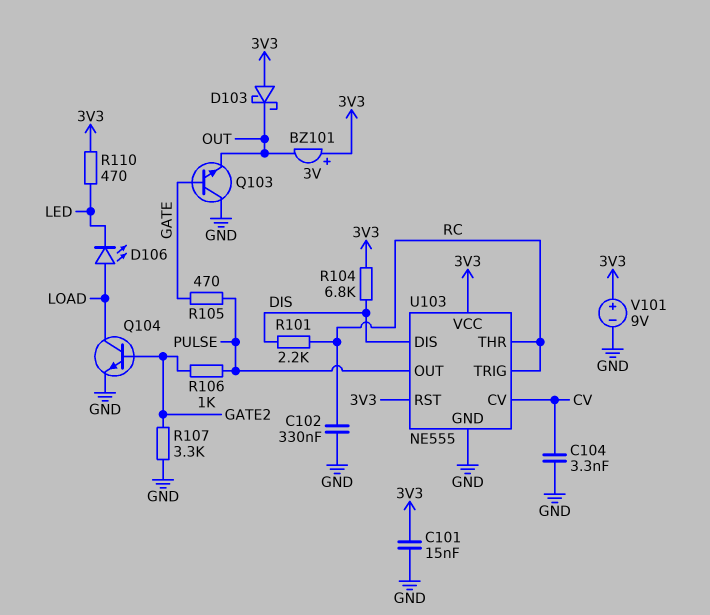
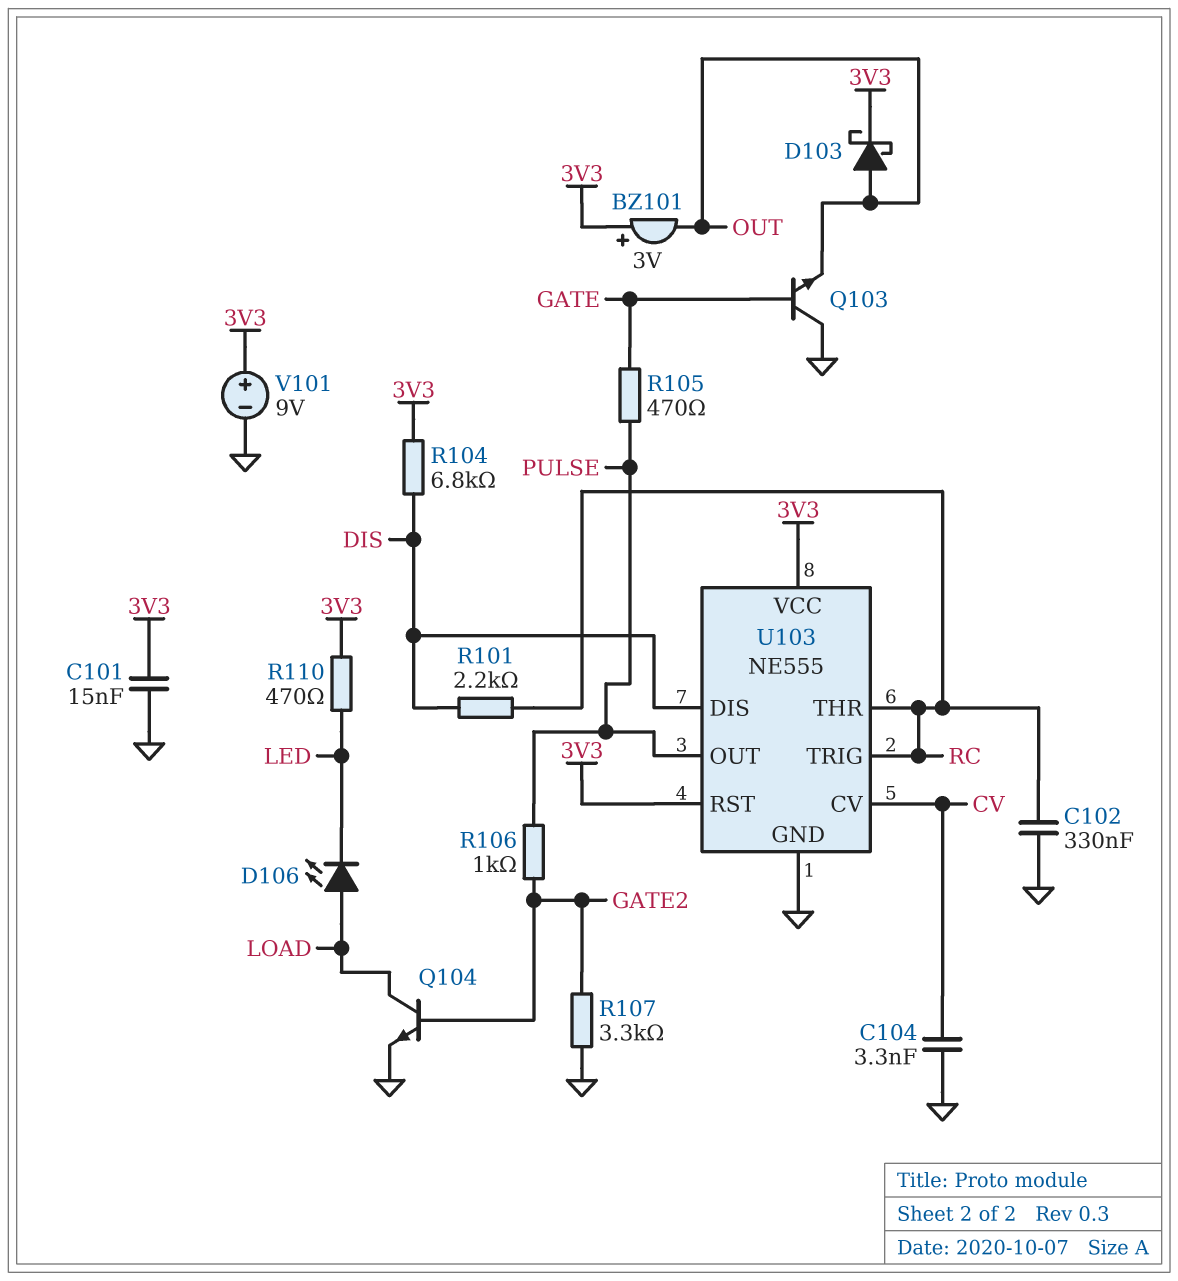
D103: schottky (A 3V3, K OUT) -> schottky (A OUT, K 3V3)

